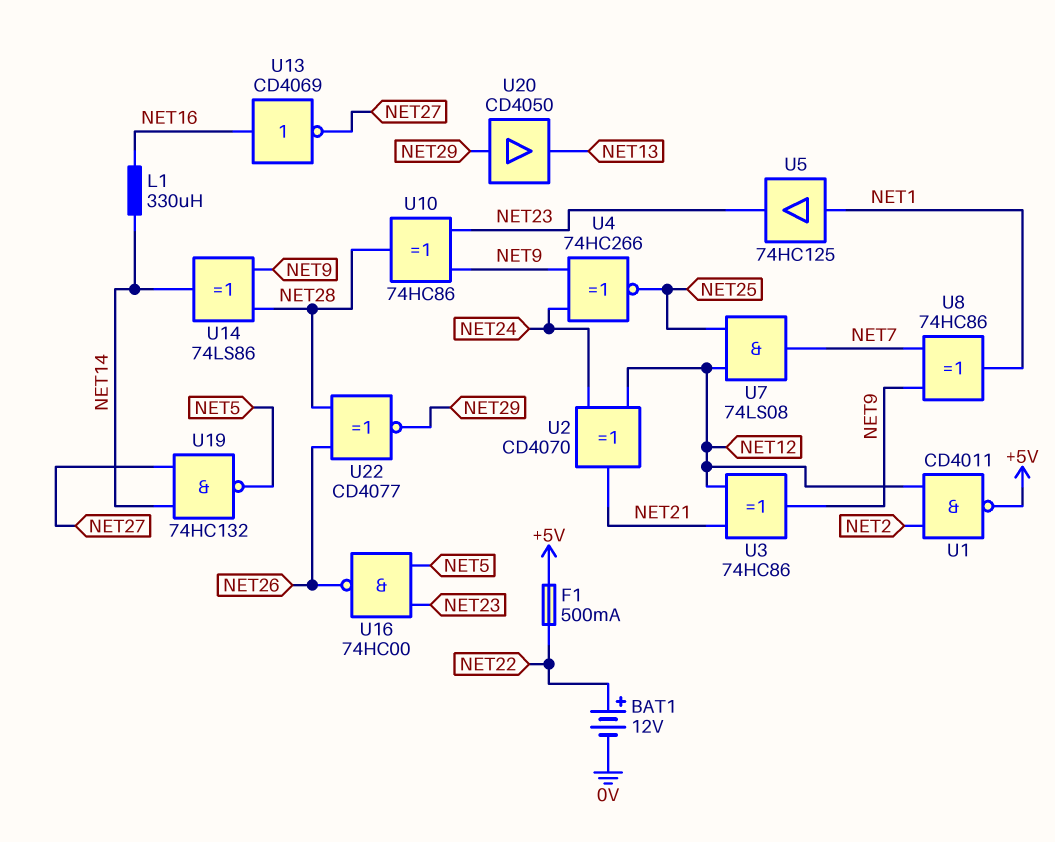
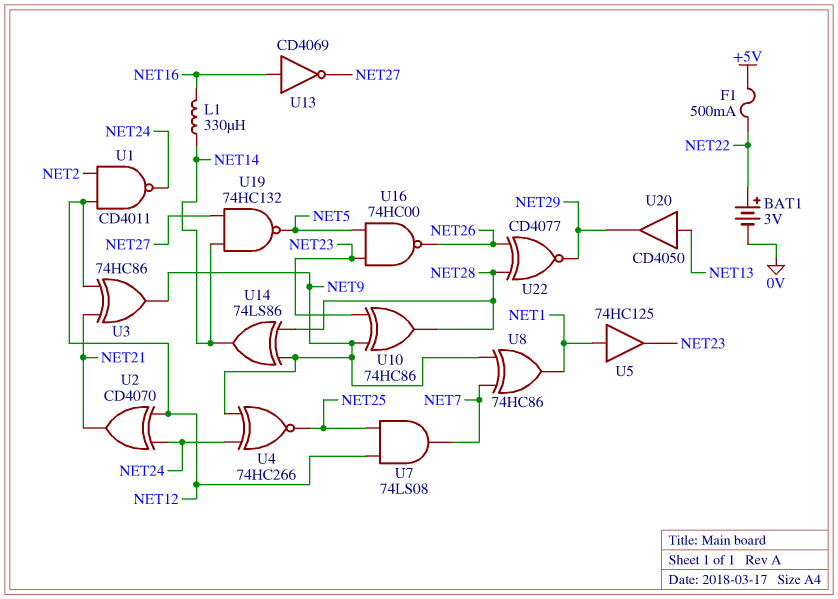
BAT1: 12V (plus NET22, minus 0V) -> 3V (plus NET22, minus 0V)
U1: NAND CD4011 (in NET2, in NET12, out +5V) -> NAND CD4011 (in NET2, in NET12, out NET24)
U20: buffer CD4050 (in NET29, out NET13) -> buffer CD4050 (in NET13, out NET29)

